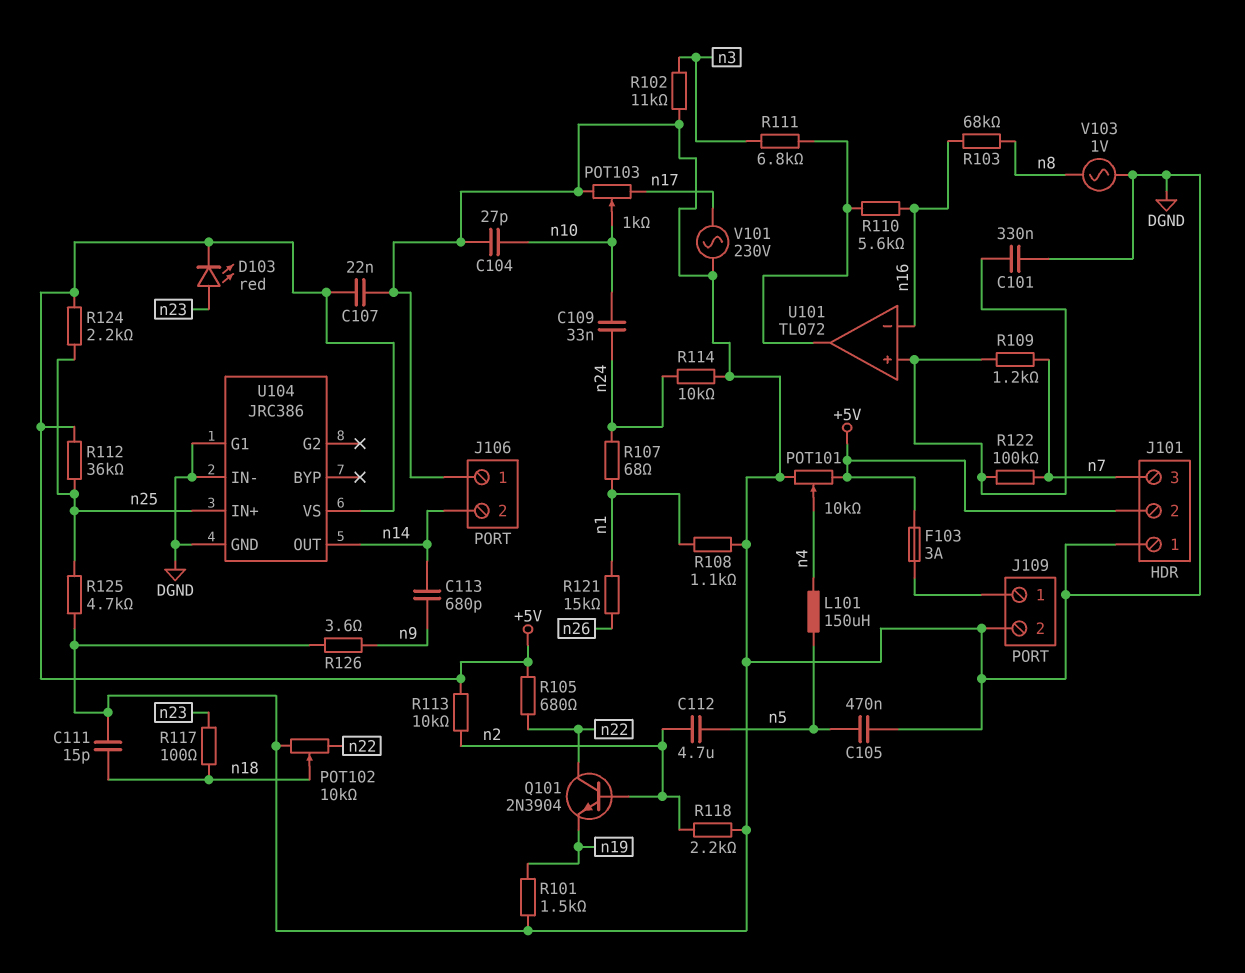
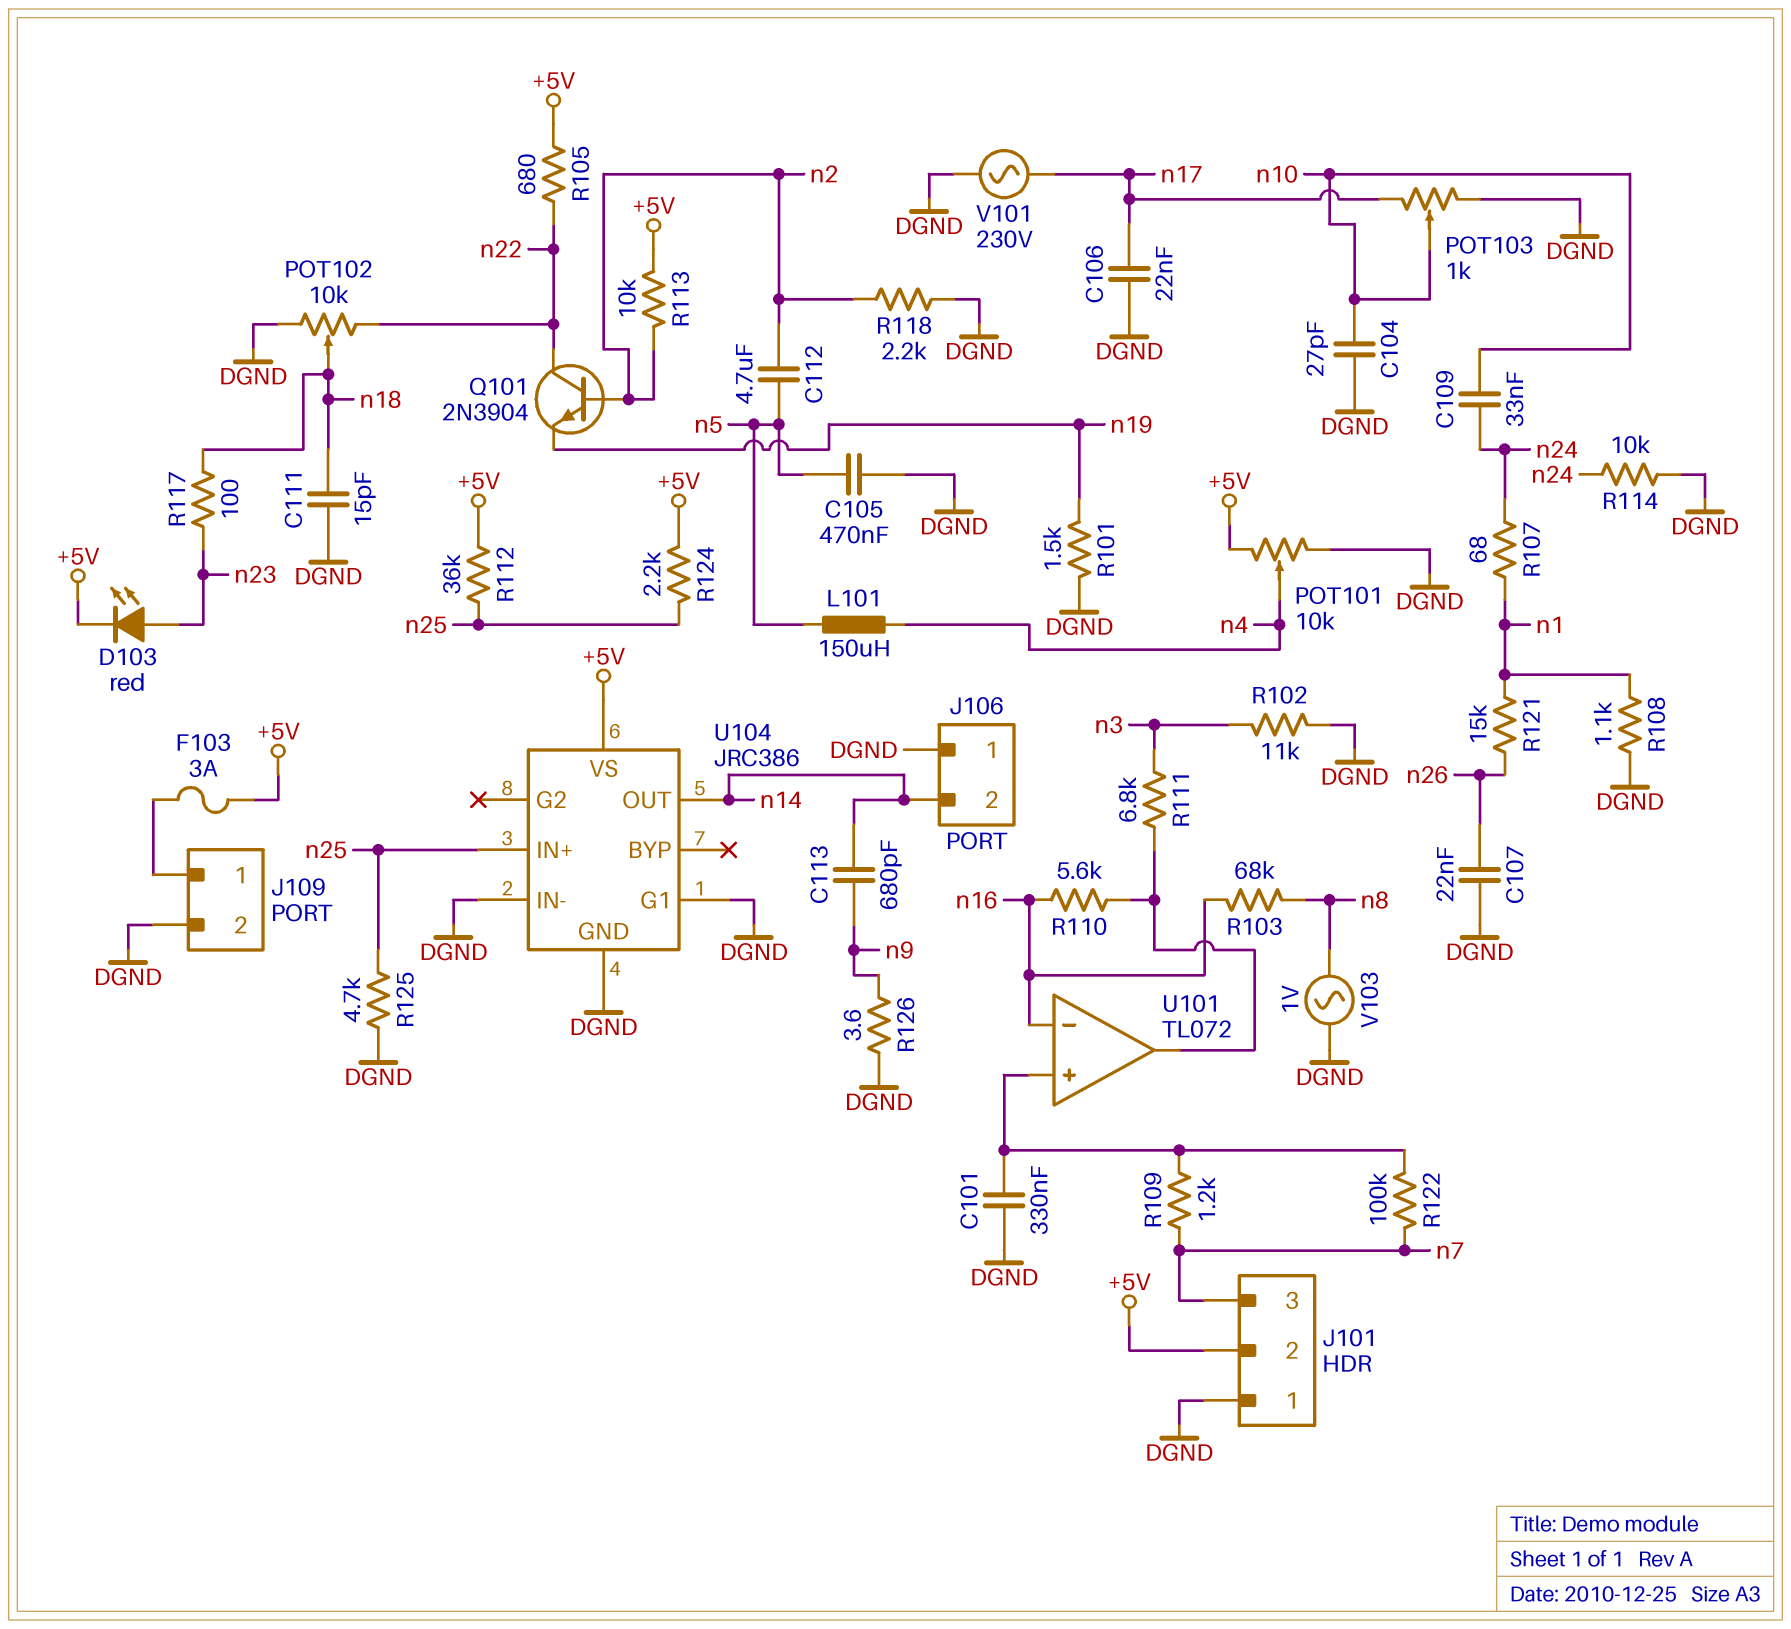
C106: none -> 22nF (DGND, n17)
C107: 22nF (+5V, DGND) -> 22nF (DGND, n26)

